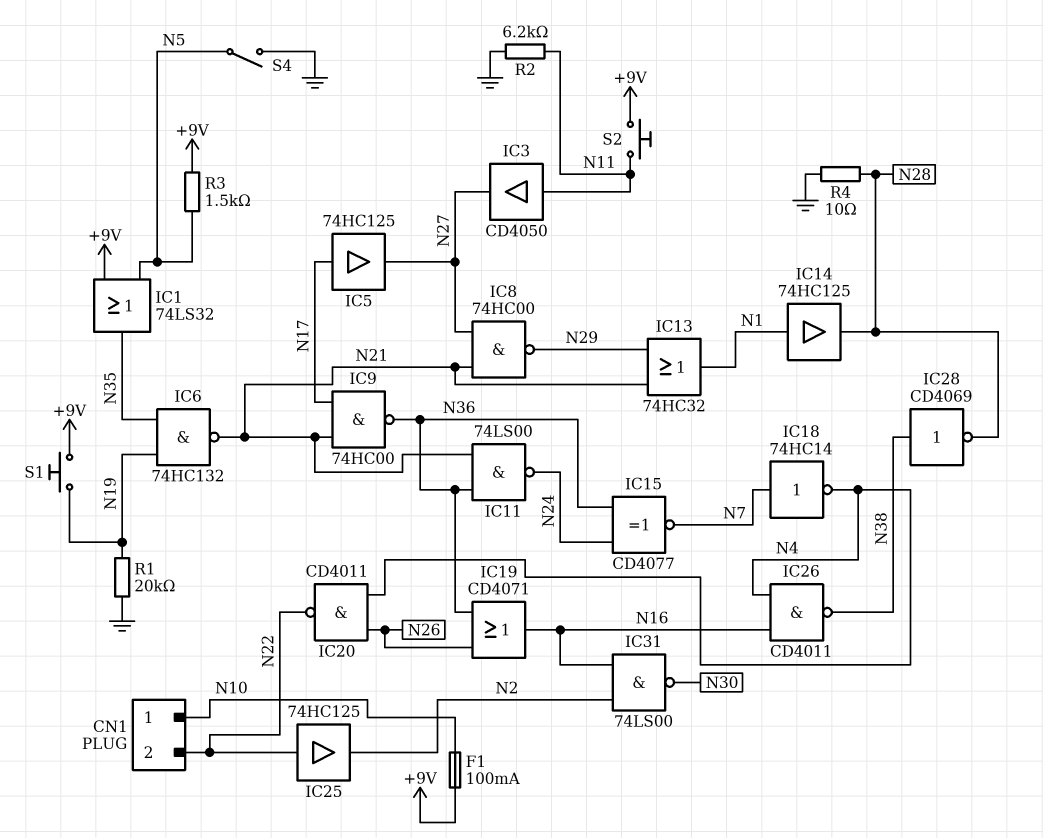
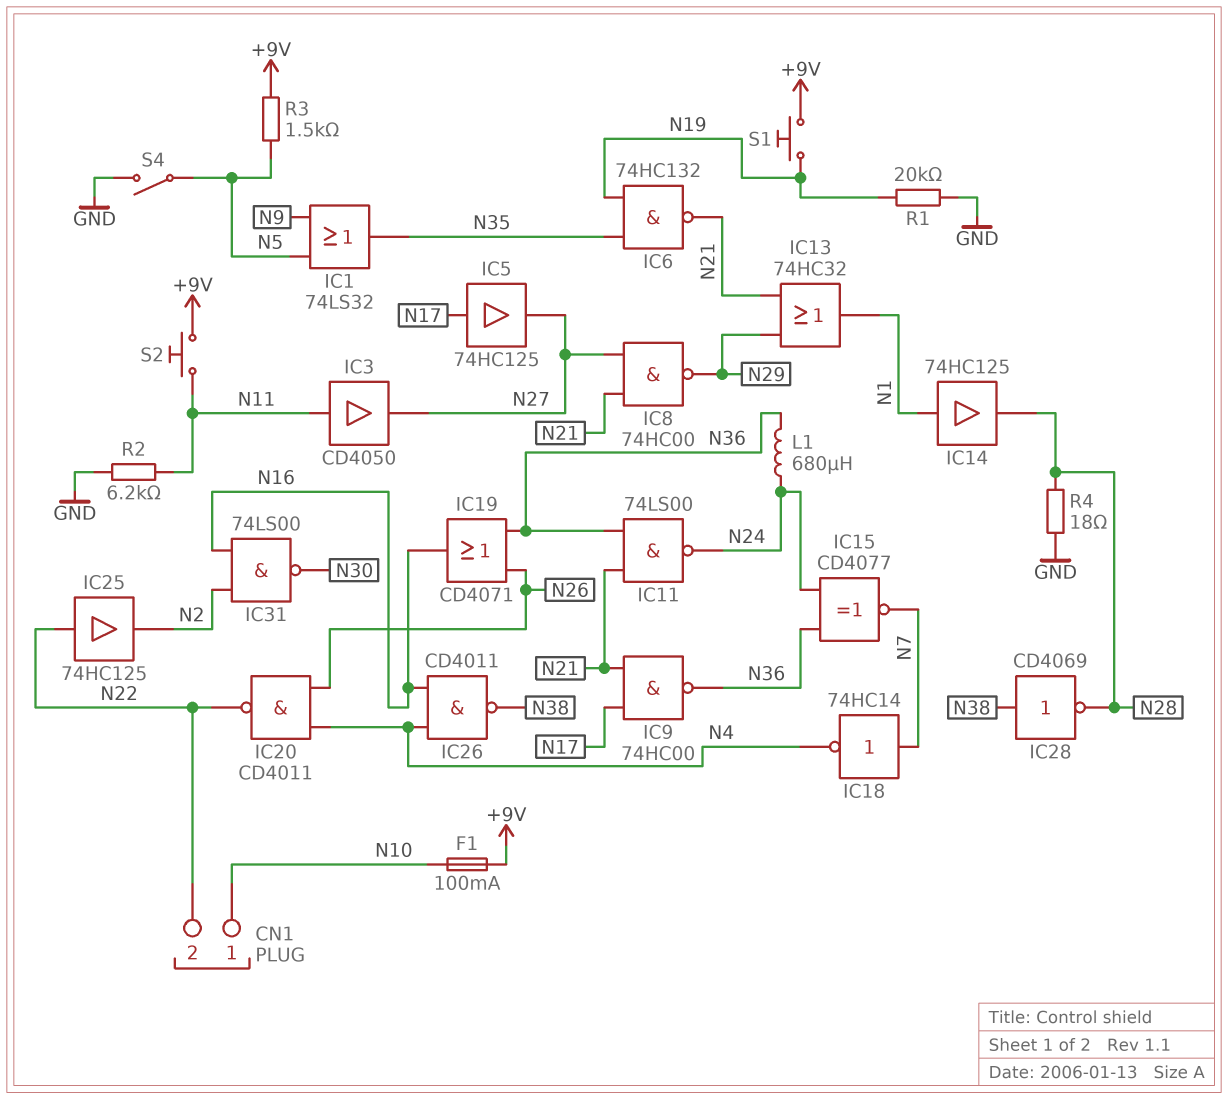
IC1: OR 74LS32 (in +9V, in N5, out N35) -> OR 74LS32 (in N5, in N9, out N35)
L1: none -> 680uH (N24, N36)
R4: 10 (GND, N28) -> 18 (GND, N28)

